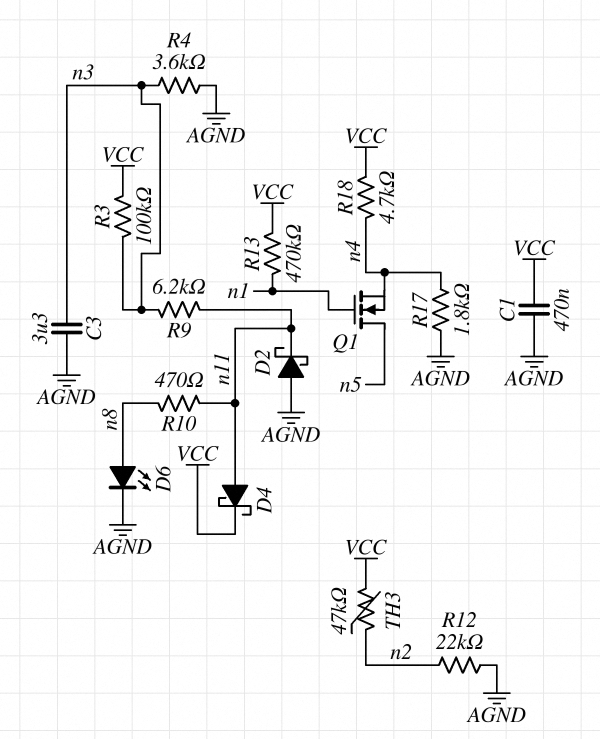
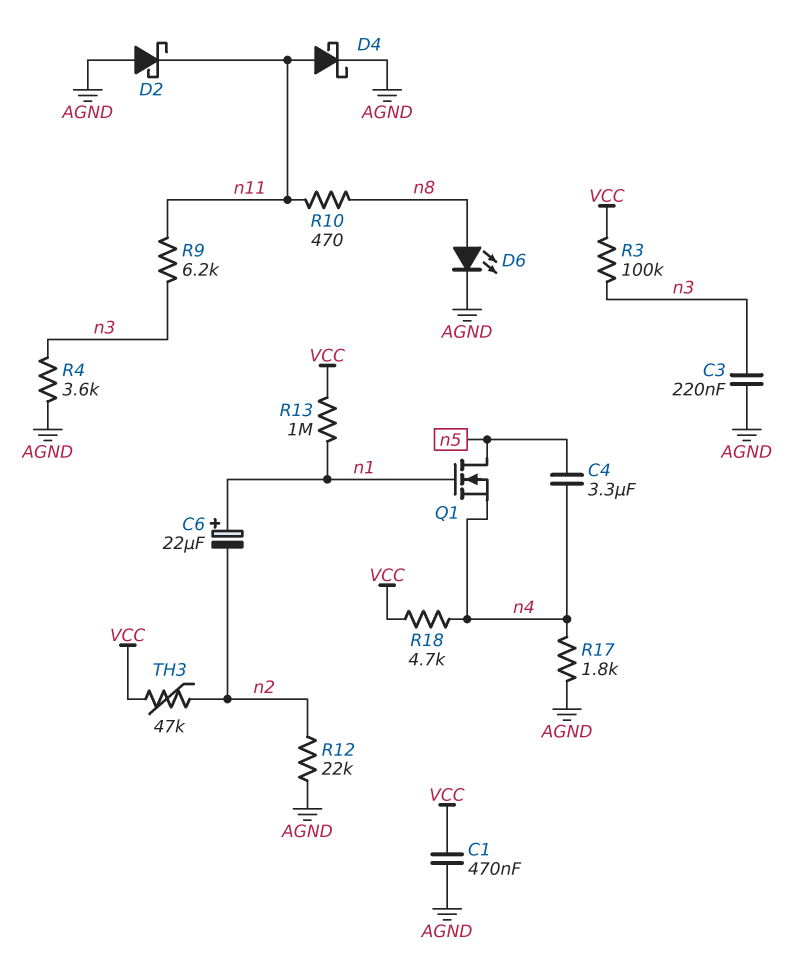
C3: 3.3uF (AGND, n3) -> 220nF (AGND, n3)
C4: none -> 3.3uF (n4, n5)
C6: none -> 22uF (plus n1, minus n2)
D4: schottky (A n11, K VCC) -> schottky (A n11, K AGND)
R13: 470k (VCC, n1) -> 1M (VCC, n1)

